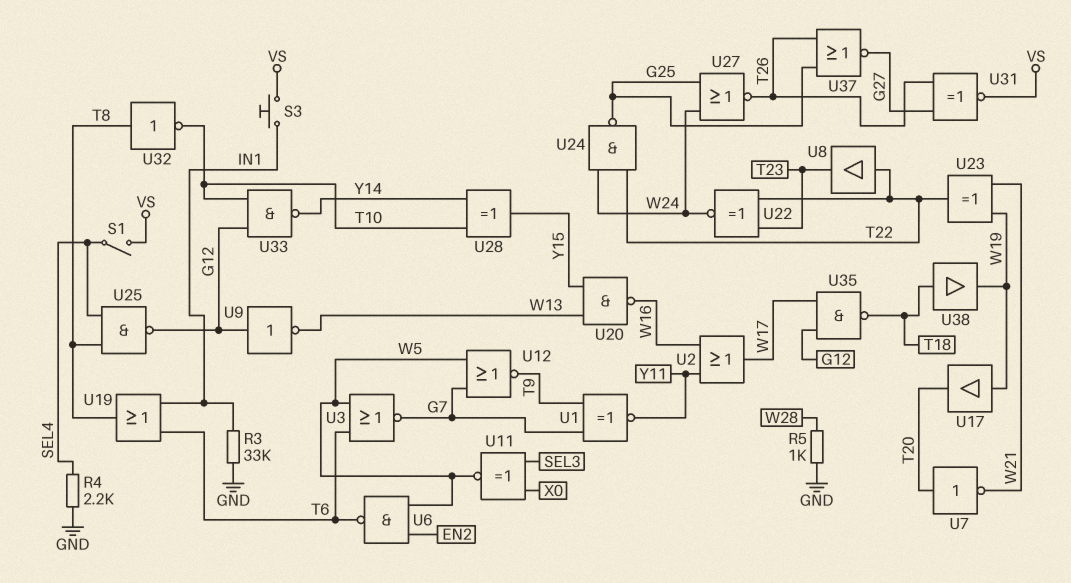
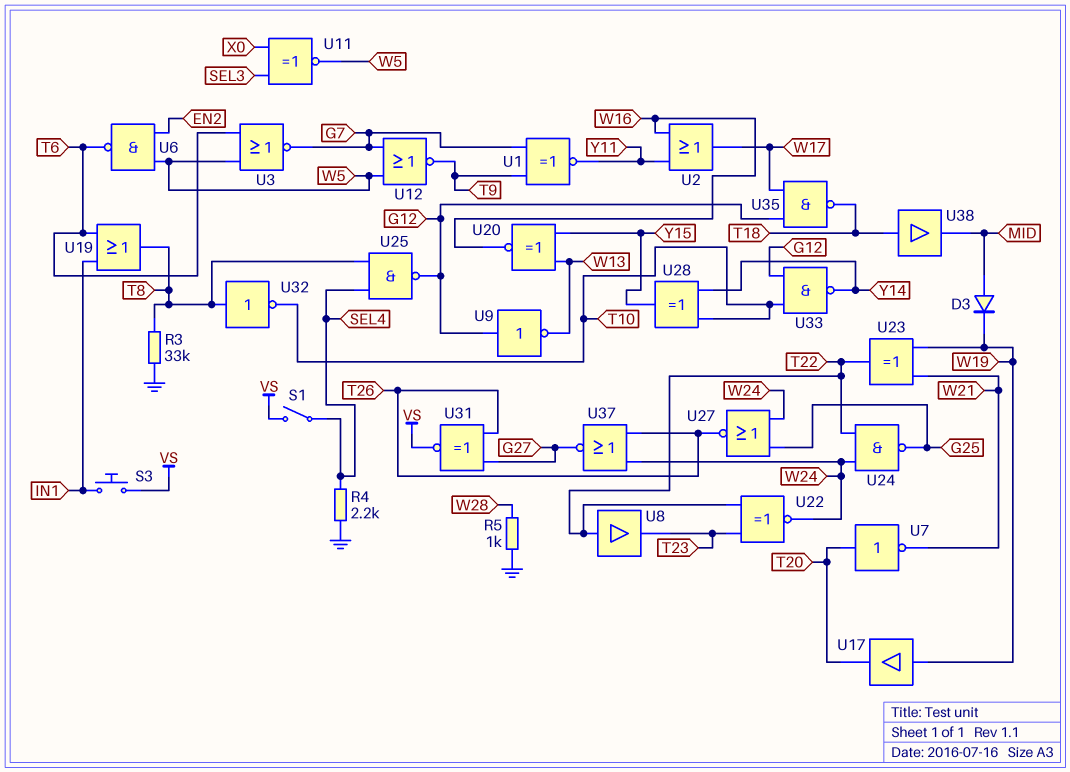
D3: none -> diode (A MID, K W19)
R3: 33k (GND, IN1) -> 33k (GND, T8)
U20: NAND (in W13, in Y15, out W16) -> XNOR (in W13, in Y15, out W16)
U37: NOR (in G25, in T26, out G27) -> NOR (in T26, in W24, out G27)
U38: buffer (in T18, out W19) -> buffer (in T18, out MID)

